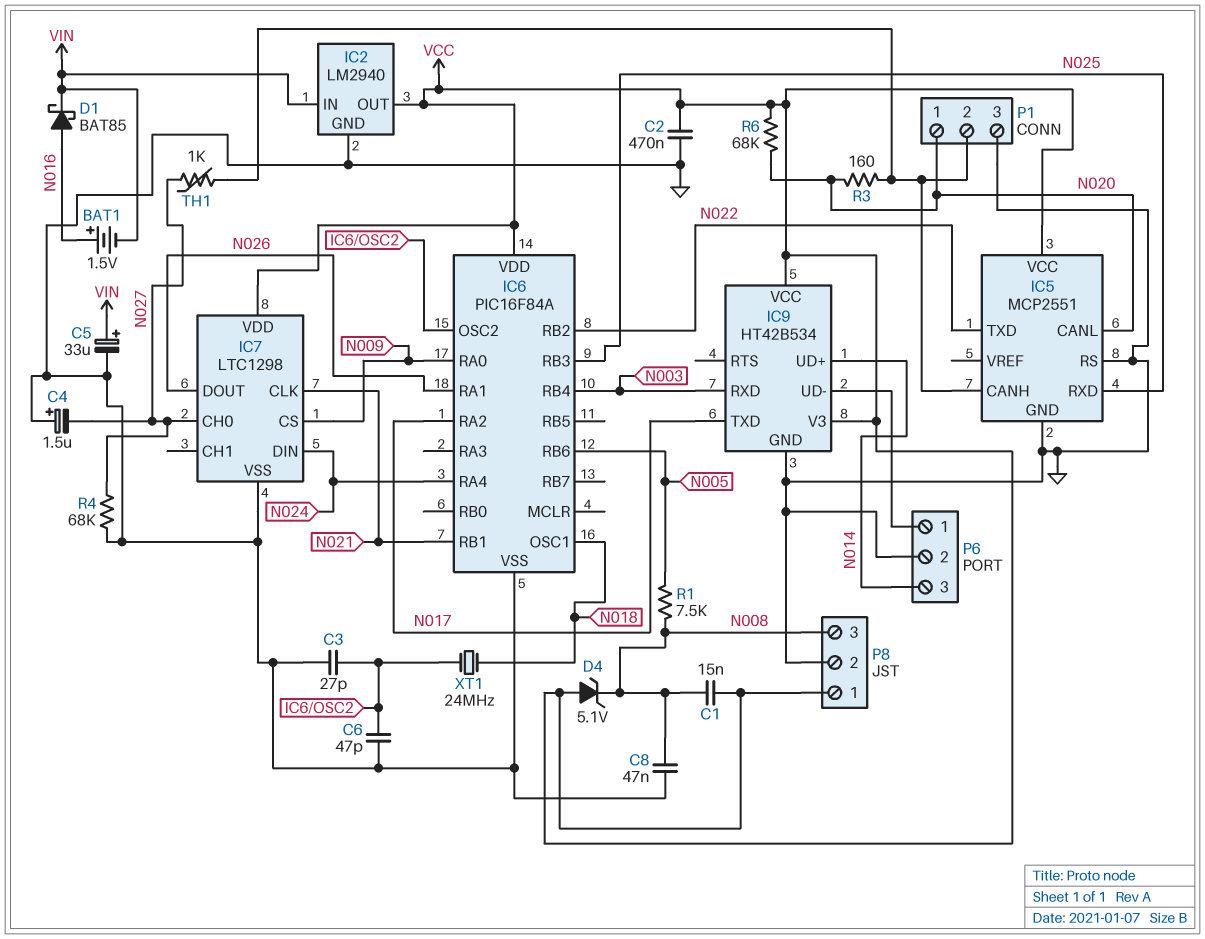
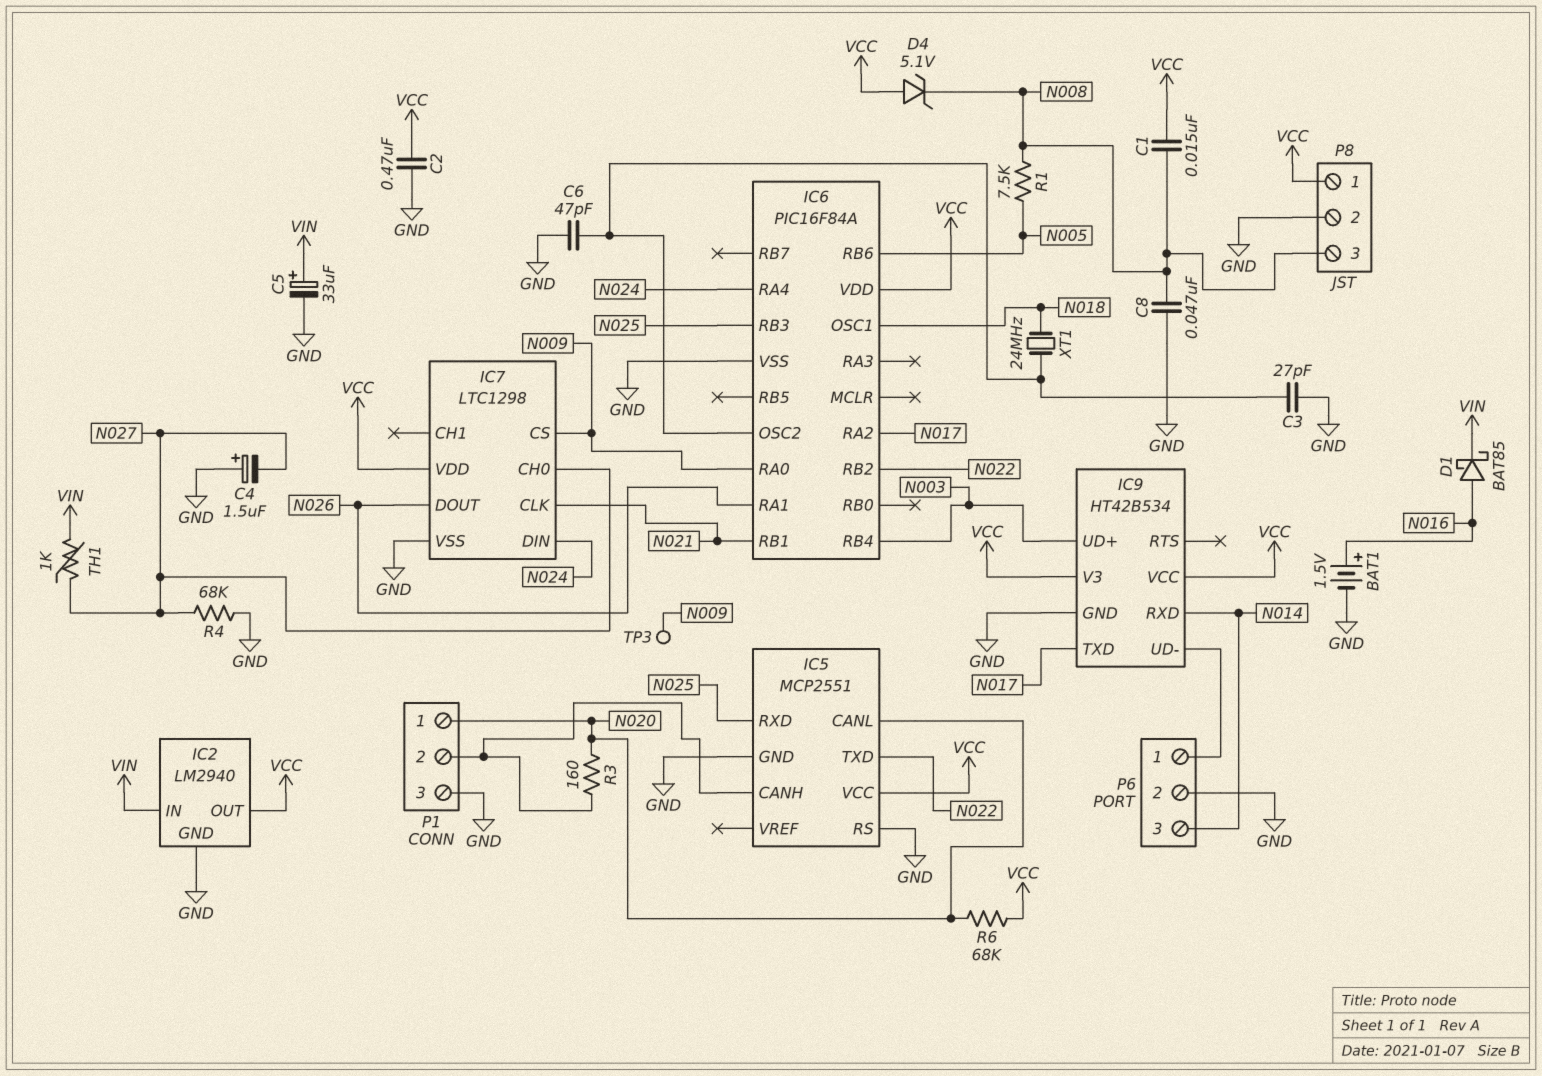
BAT1: 1.5V (plus N016, minus VIN) -> 1.5V (plus N016, minus GND)
IC9 pin RXD: N003 -> N014
IC9 pin UD+: N014 -> N003
TH1: 1k (IC5/CANH, N027) -> 1k (N027, VIN)
TP3: none -> test point (N009)

